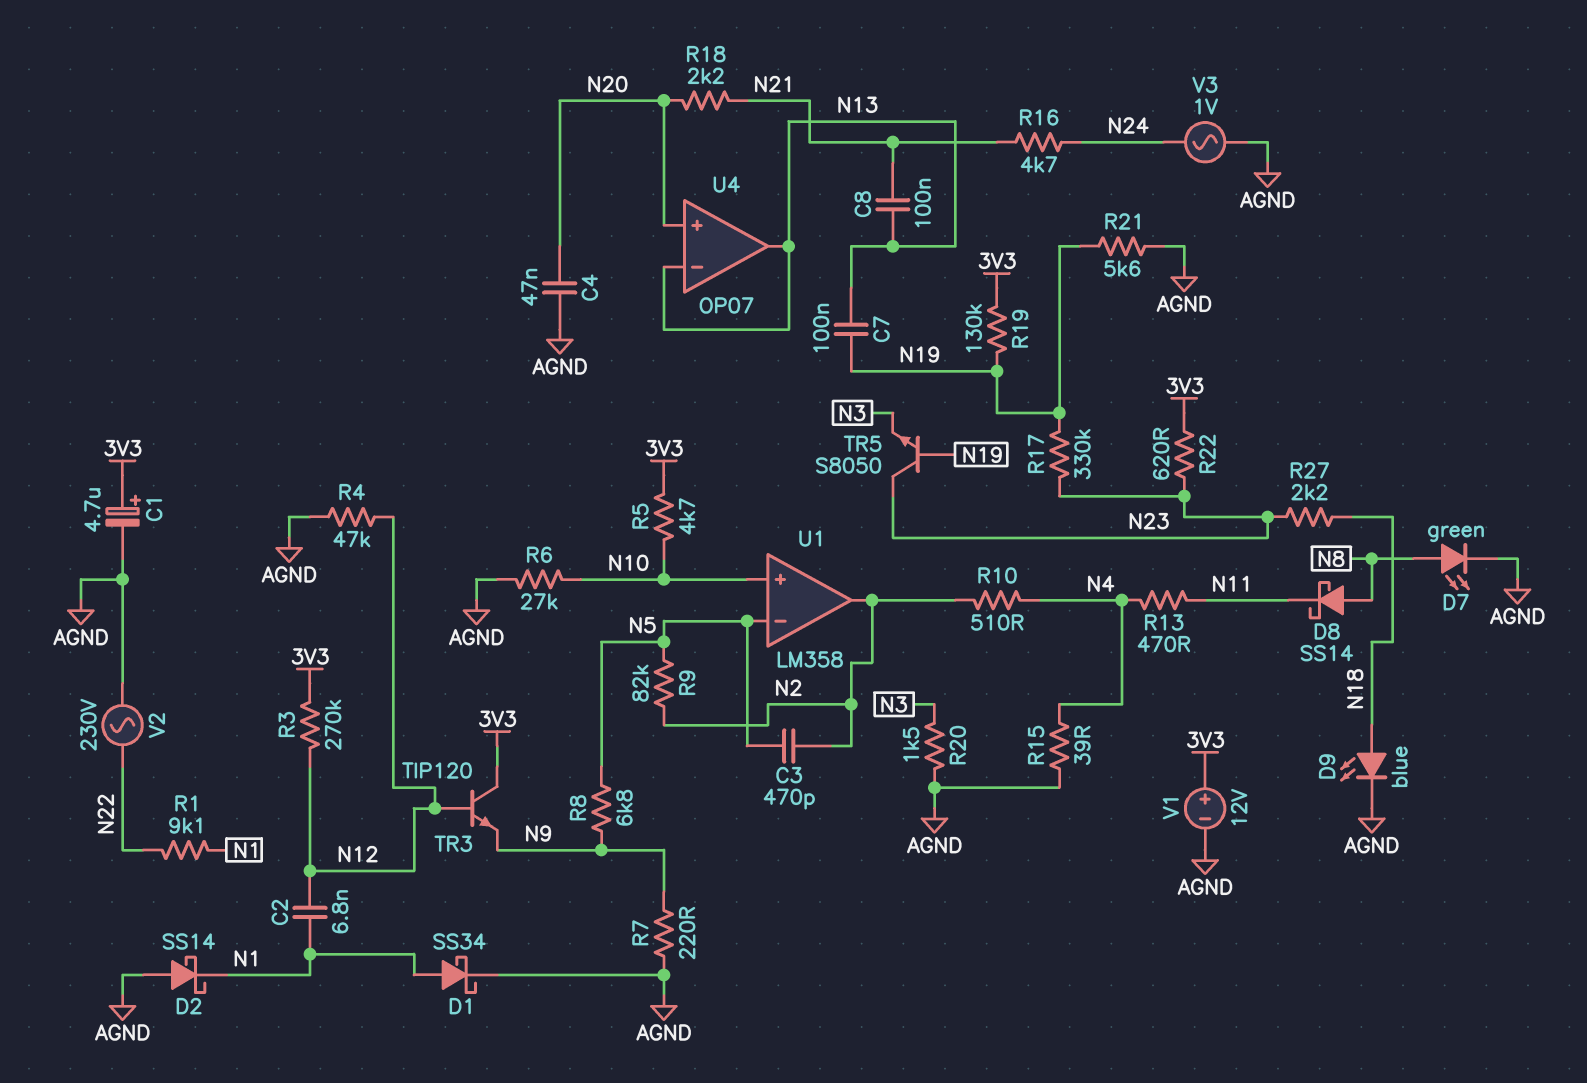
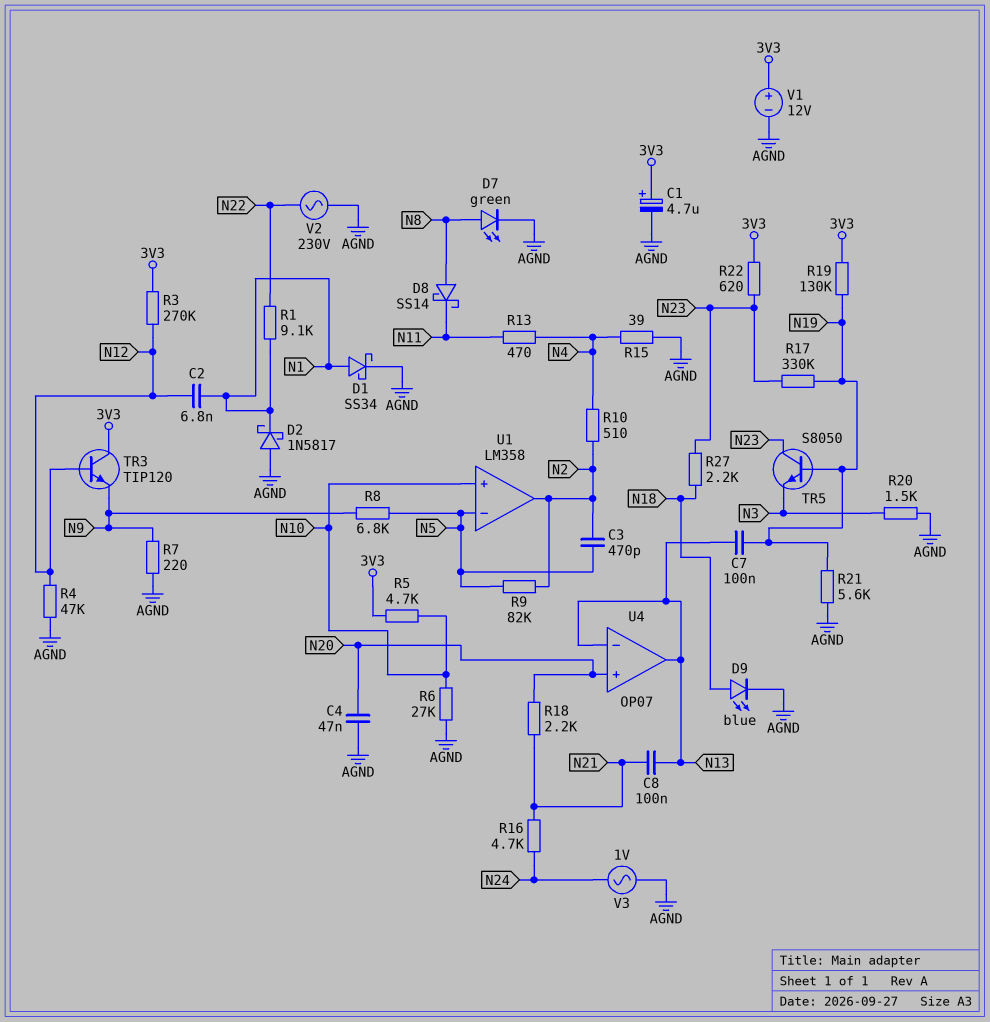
D2: schottky SS14 (A AGND, K N1) -> schottky 1N5817 (A AGND, K N1)

